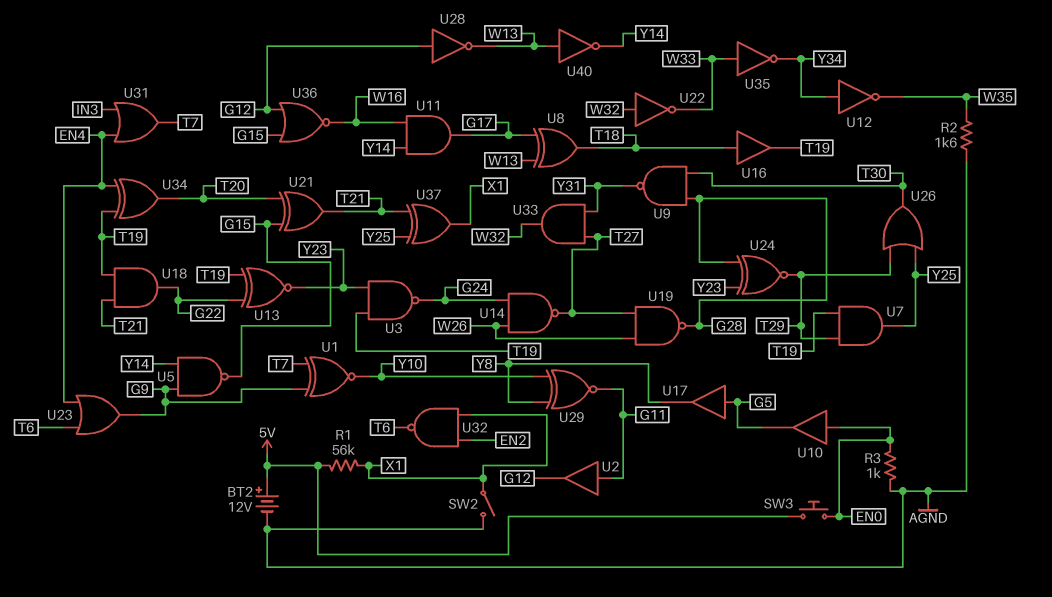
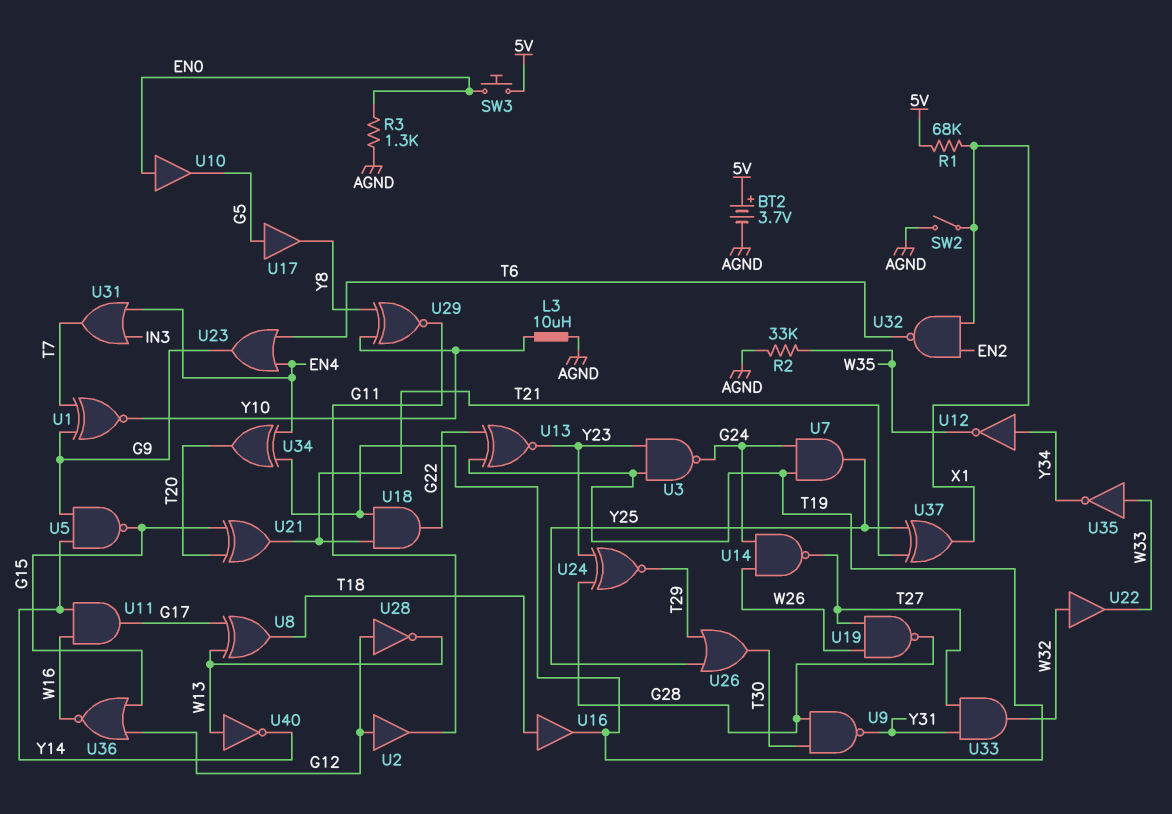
BT2: 12V (plus 5V, minus AGND) -> 3.7V (plus 5V, minus AGND)
L3: none -> 10uH (AGND, Y10)
R1: 56k (5V, X1) -> 68k (5V, X1)
R2: 1.6k (AGND, W35) -> 33k (AGND, W35)
R3: 1k (AGND, EN0) -> 1.3k (AGND, EN0)
U2: buffer (in G11, out G12) -> buffer (in G12, out G11)
U7: AND (in T19, in T29, out Y25) -> AND (in G24, in T19, out Y25)
U22: NOT (in W32, out W33) -> buffer (in W32, out W33)

